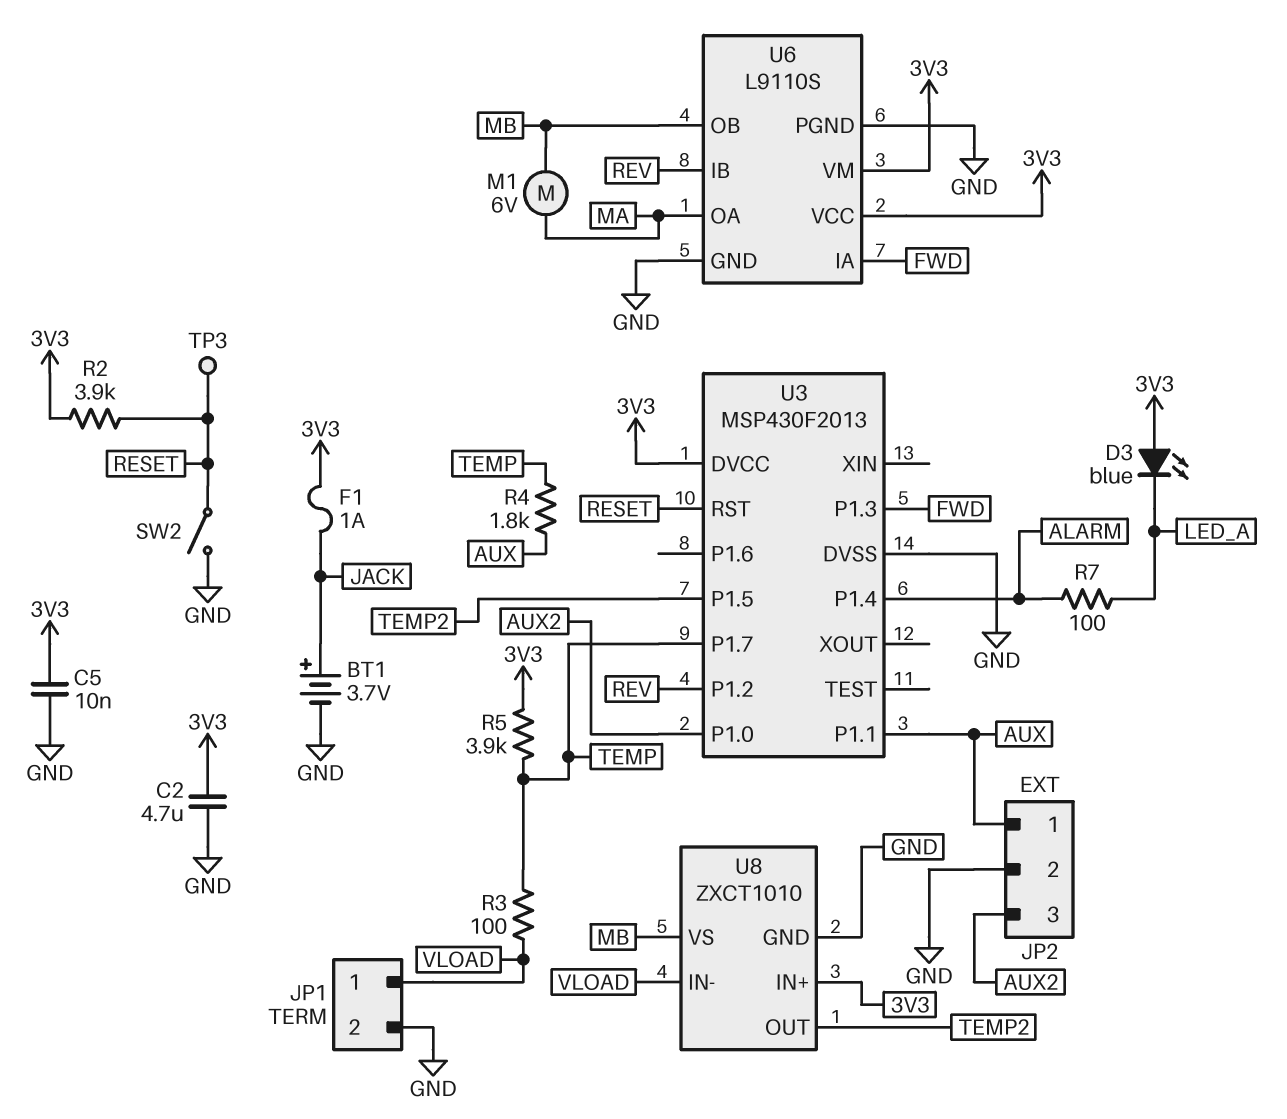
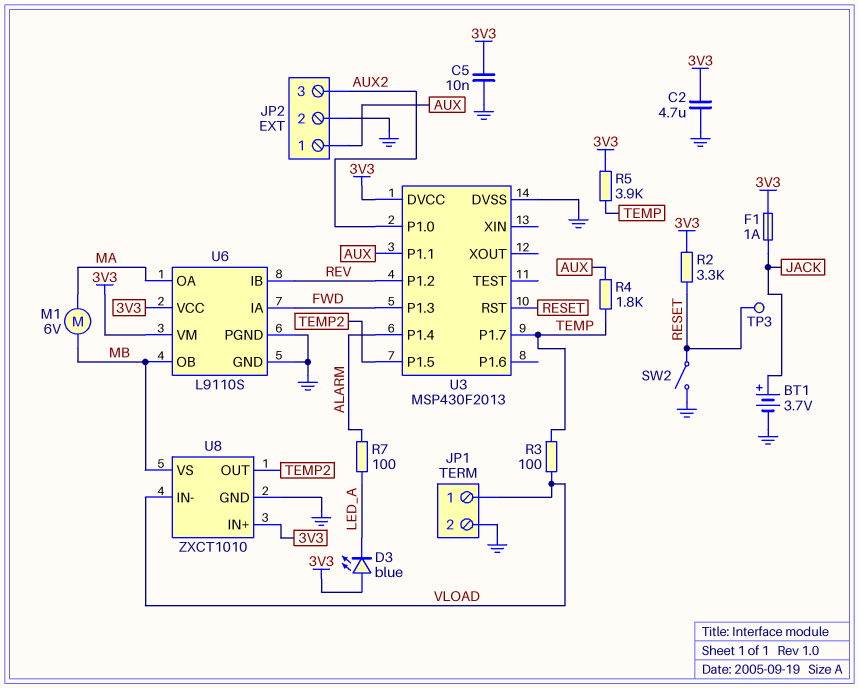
R2: 3.9k (3V3, RESET) -> 3.3k (3V3, RESET)

